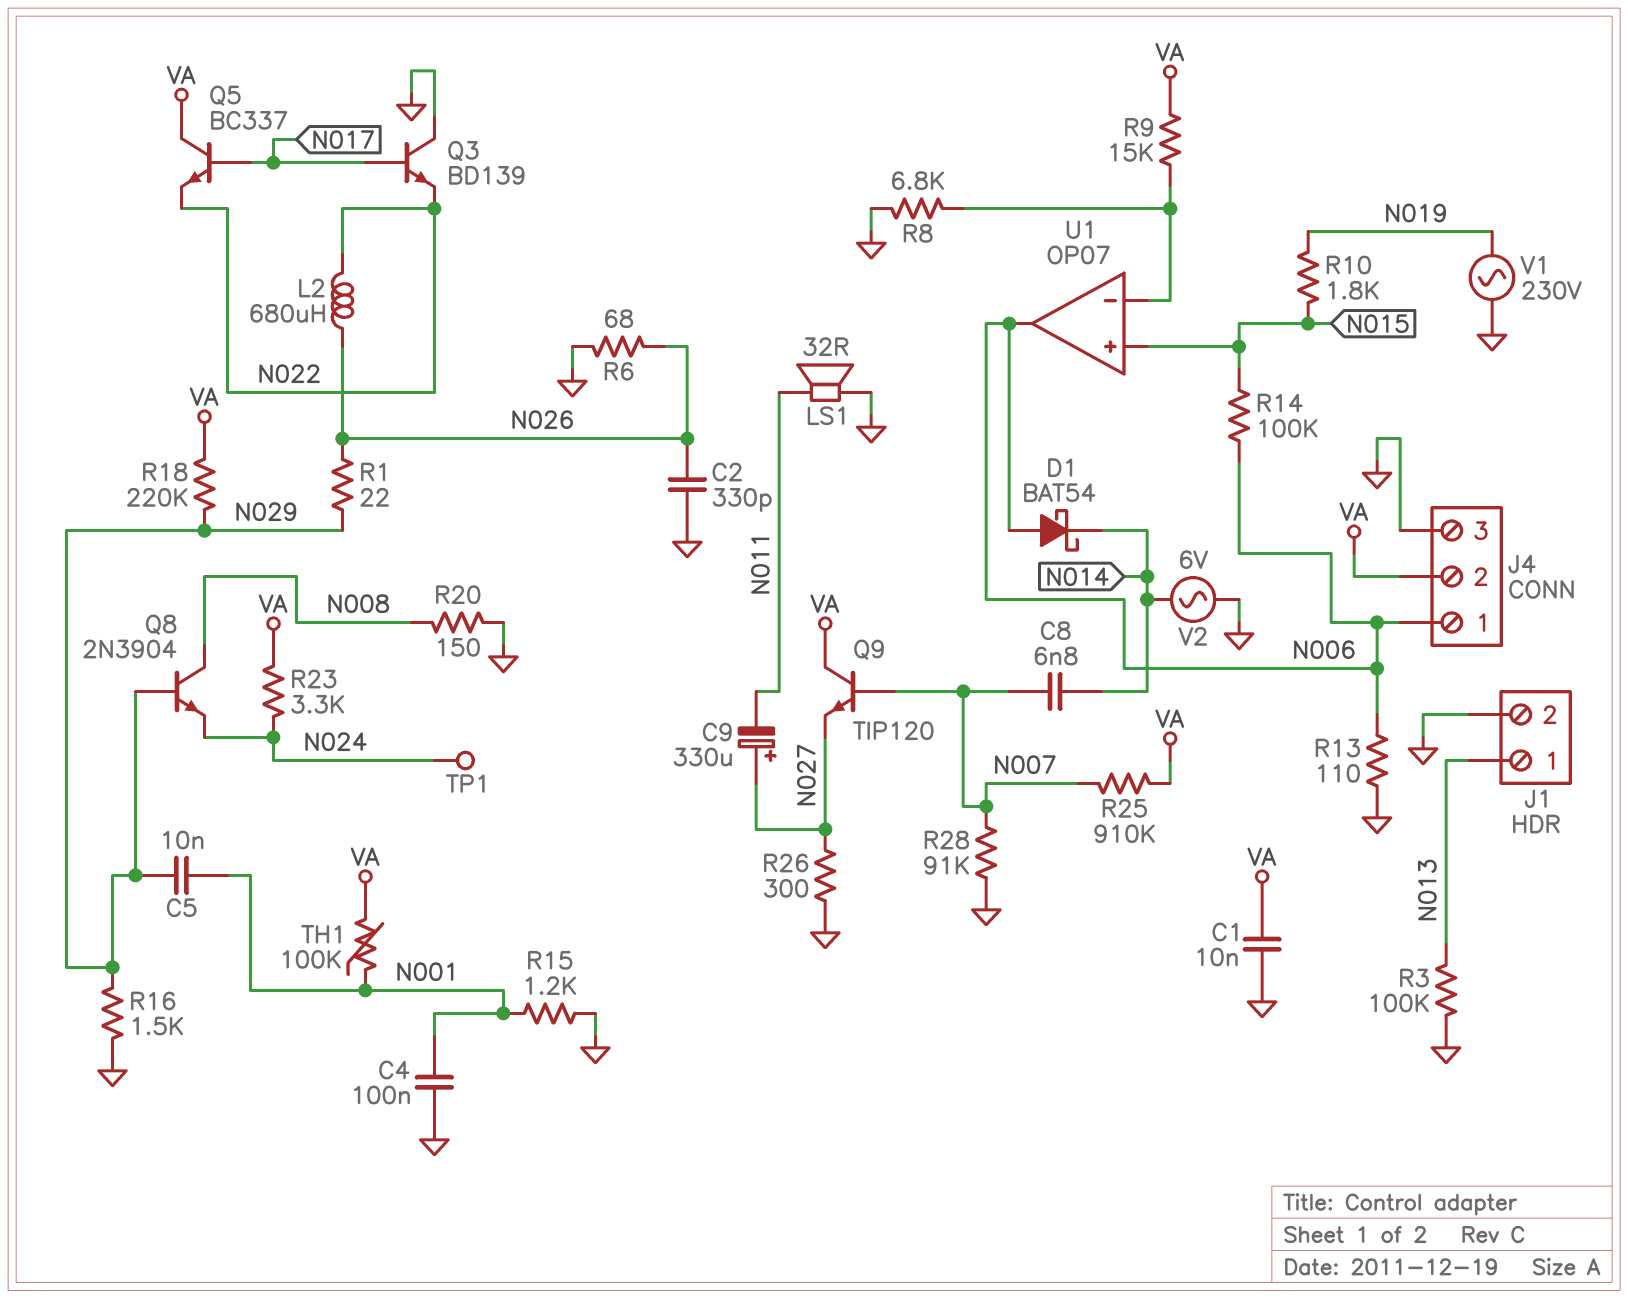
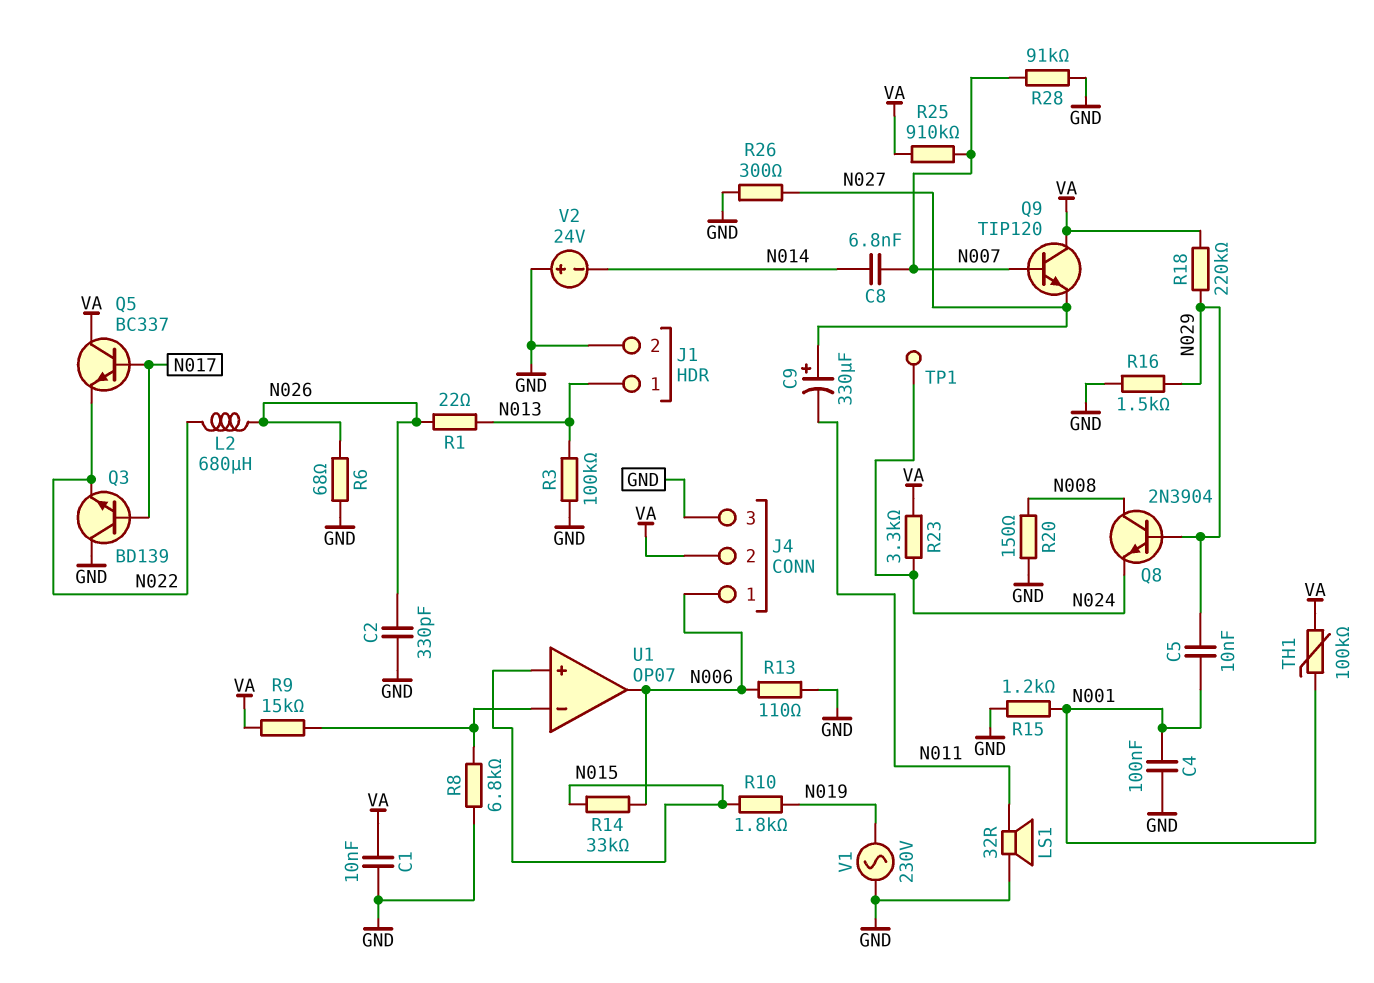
D1: schottky BAT54 (A N006, K N014) -> none
R1: 22 (N026, N029) -> 22 (N013, N026)
R14: 100k (N006, N015) -> 33k (N006, N015)
V2: AC 6V (GND, N014) -> 24V (plus GND, minus N014)

